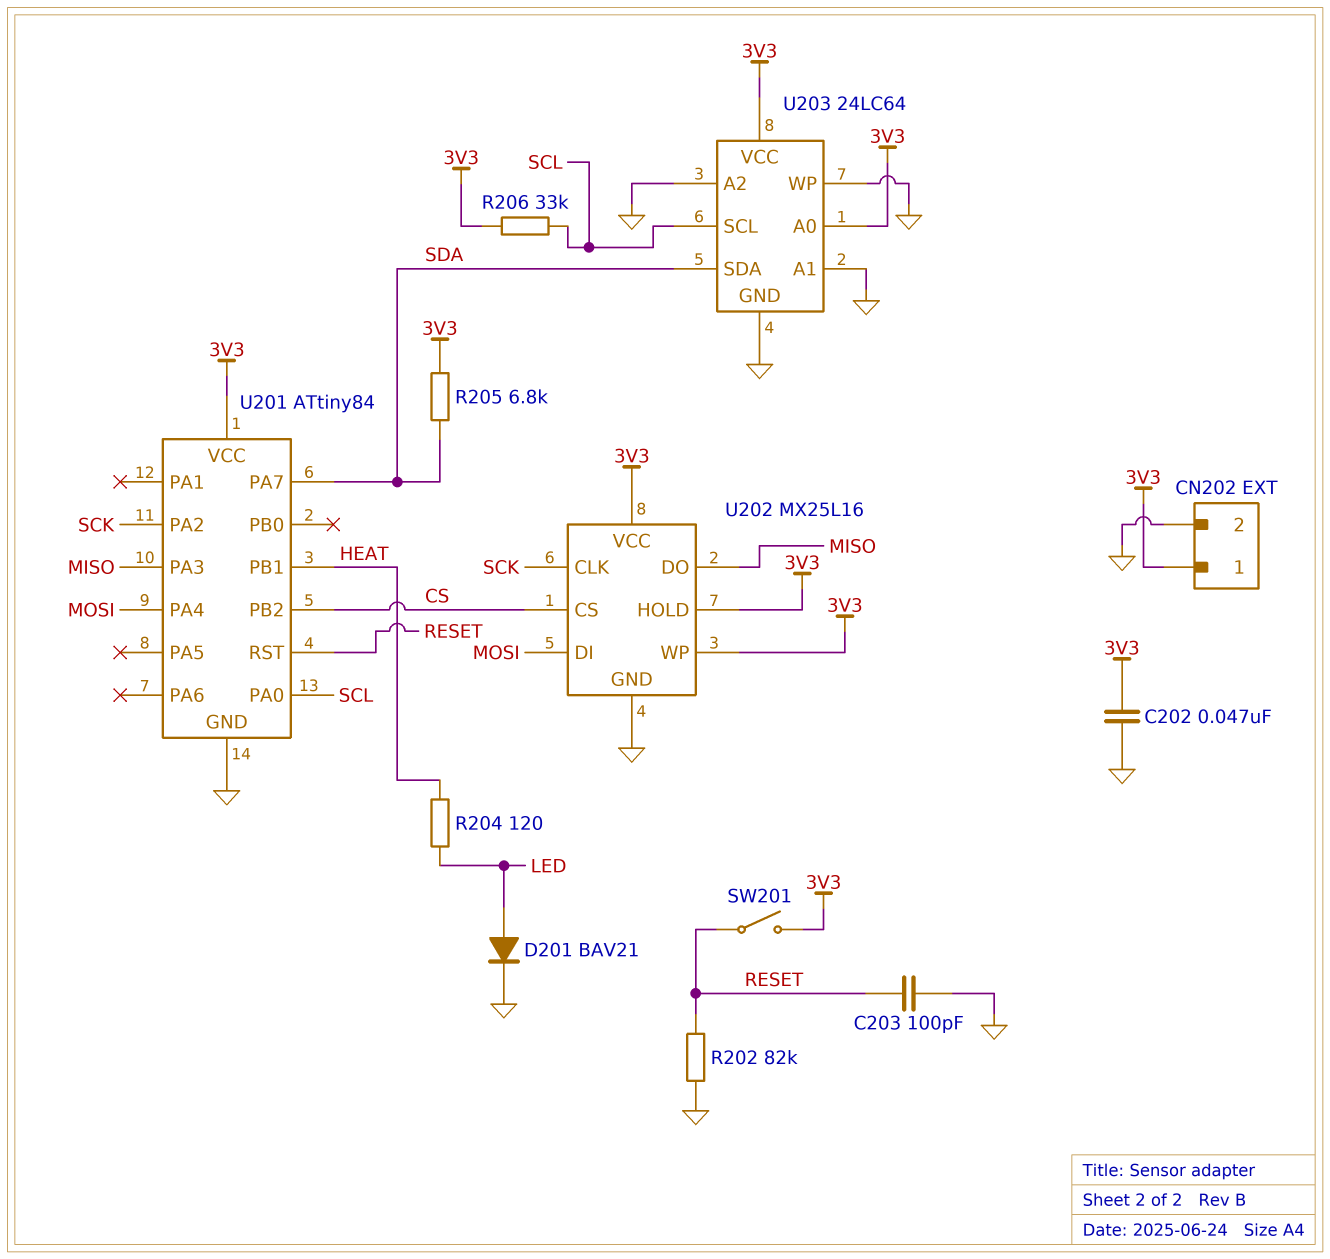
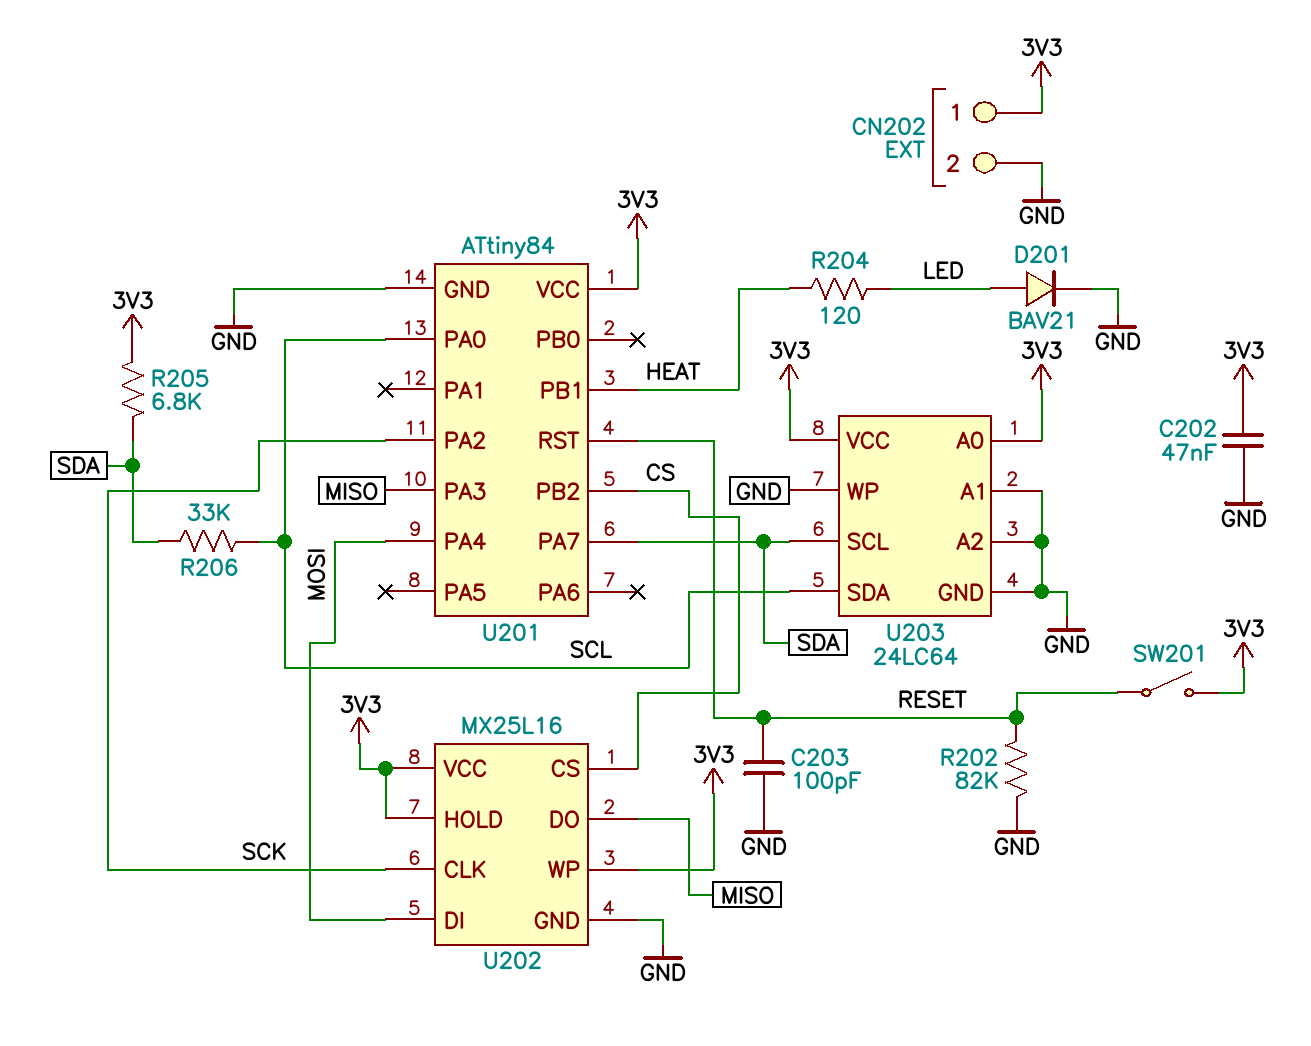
R206: 33k (3V3, SCL) -> 33k (SCL, SDA)
U203 pin SCL: SCL -> SDA
U203 pin SDA: SDA -> SCL

